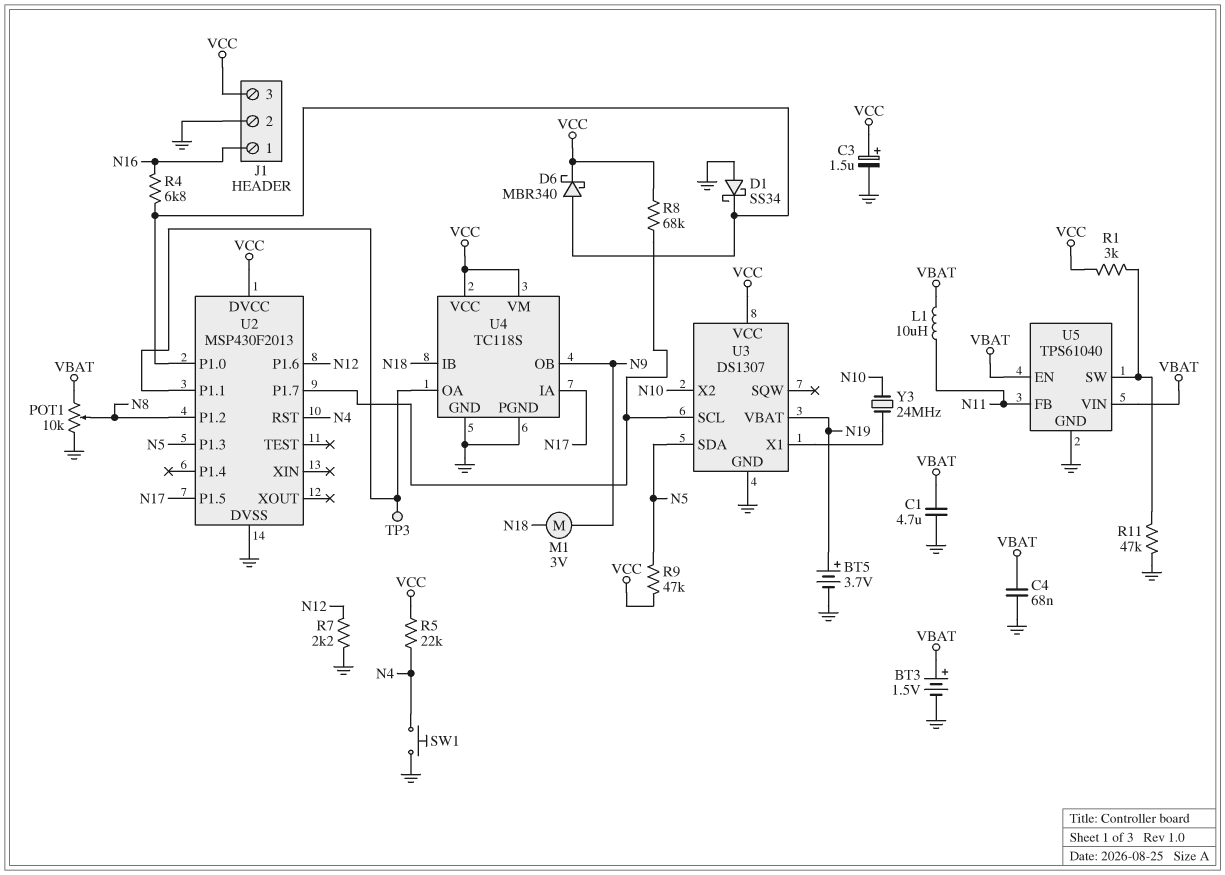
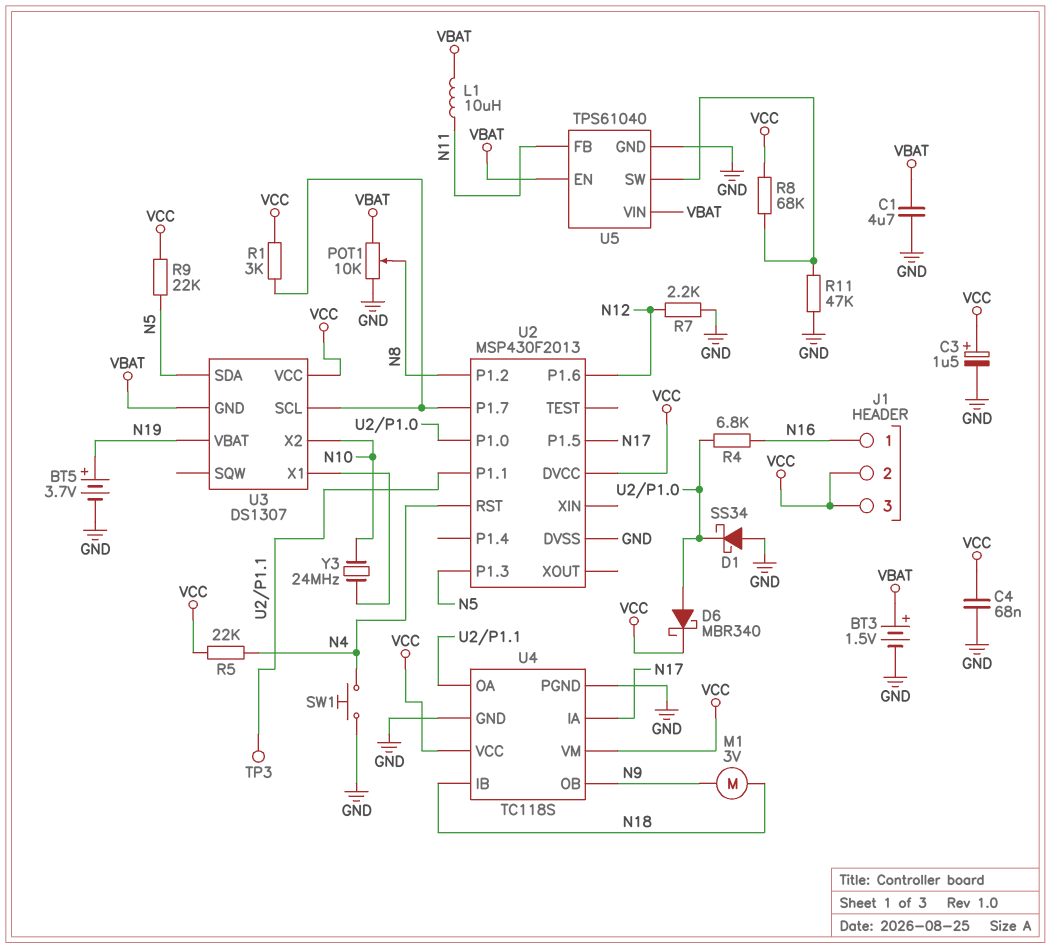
C4: 68nF (GND, VBAT) -> 68nF (GND, VCC)
J1 pin 2: GND -> VCC
R1: 3k (U5/SW, VCC) -> 3k (U2/P1.7, VCC)
R8: 68k (U2/P1.7, VCC) -> 68k (U5/SW, VCC)
R9: 47k (N5, VCC) -> 22k (N5, VCC)
U3 pin GND: GND -> VBAT

